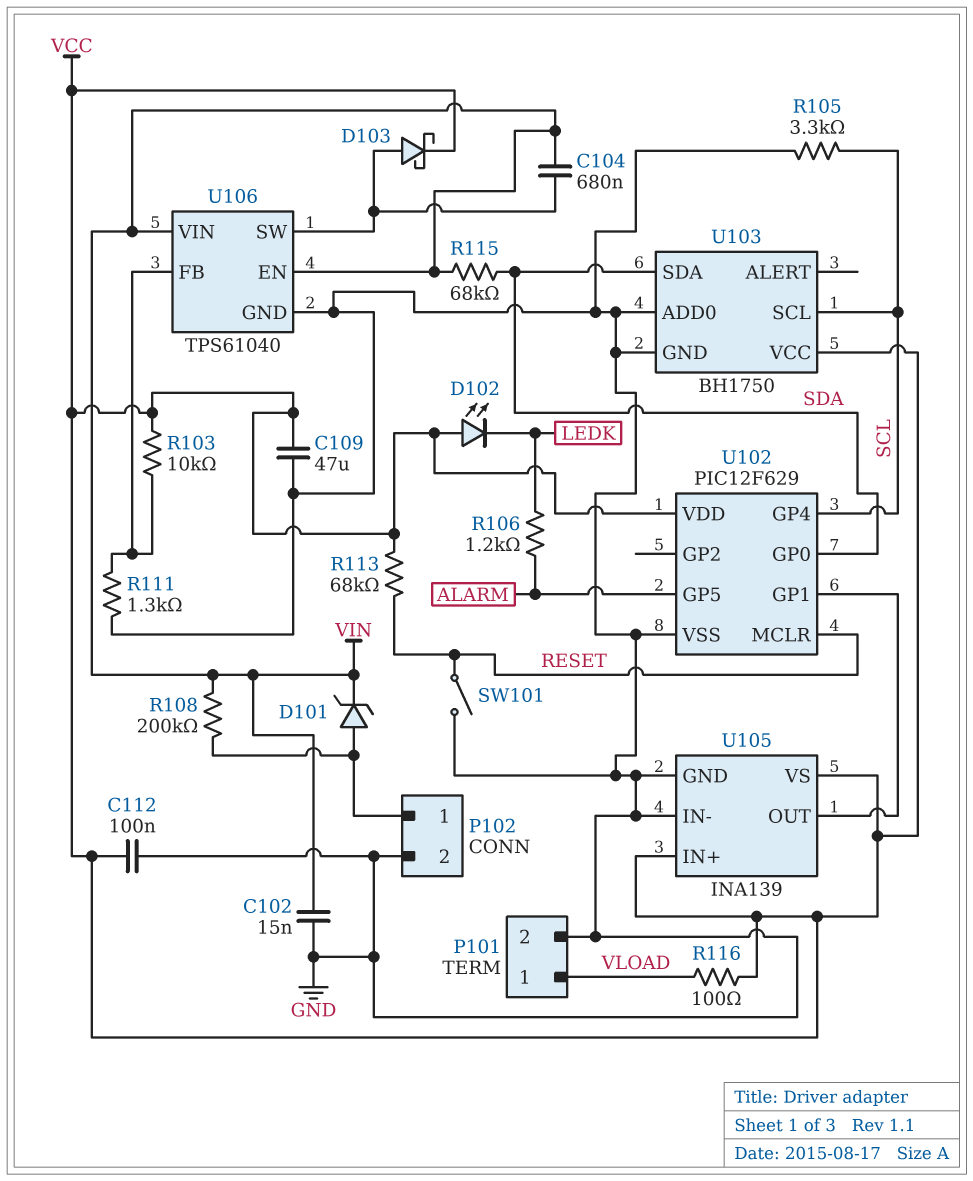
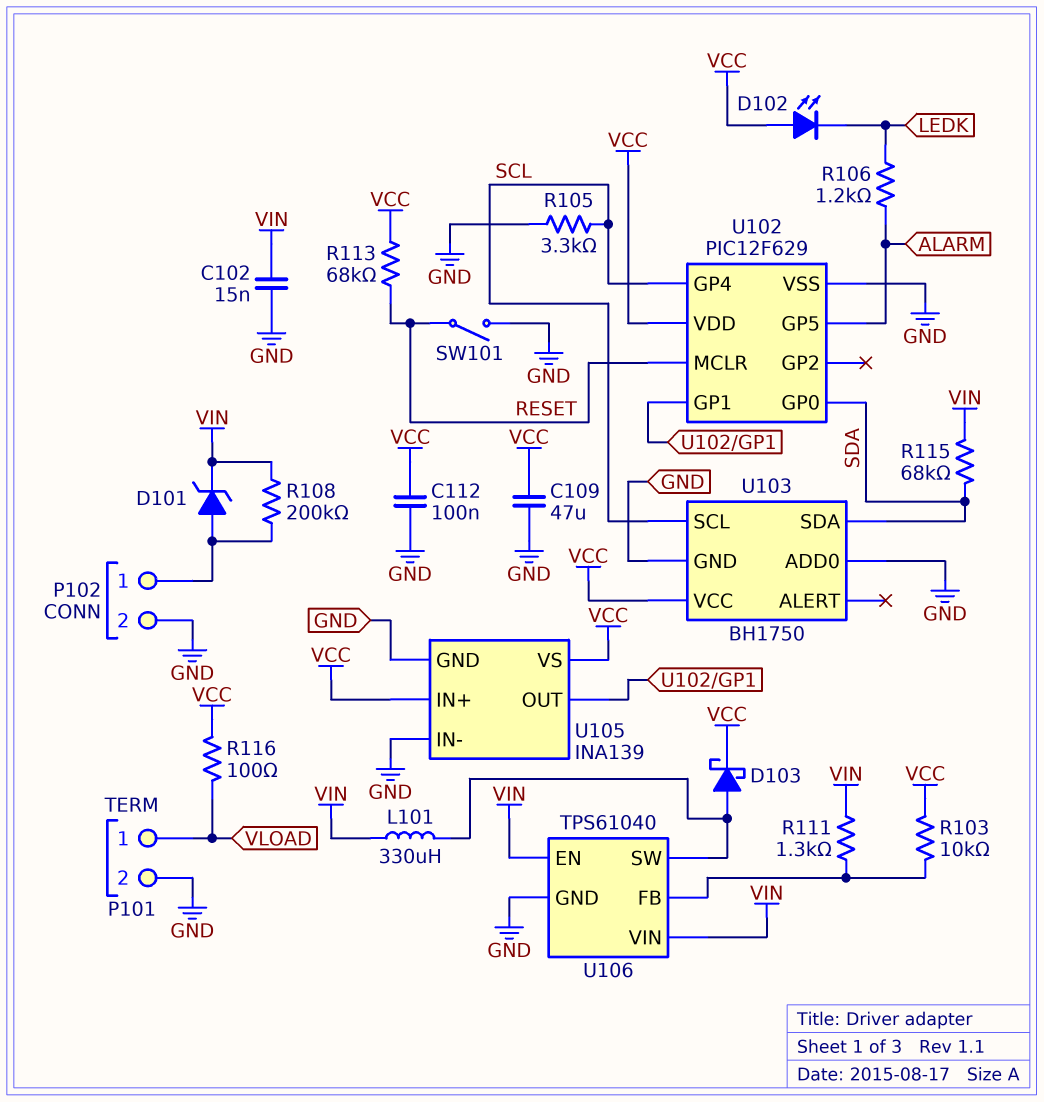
C104: 680nF (U106/SW, VIN) -> none
L101: none -> 330uH (U106/SW, VIN)
R111: 1.3k (GND, U106/FB) -> 1.3k (U106/FB, VIN)

